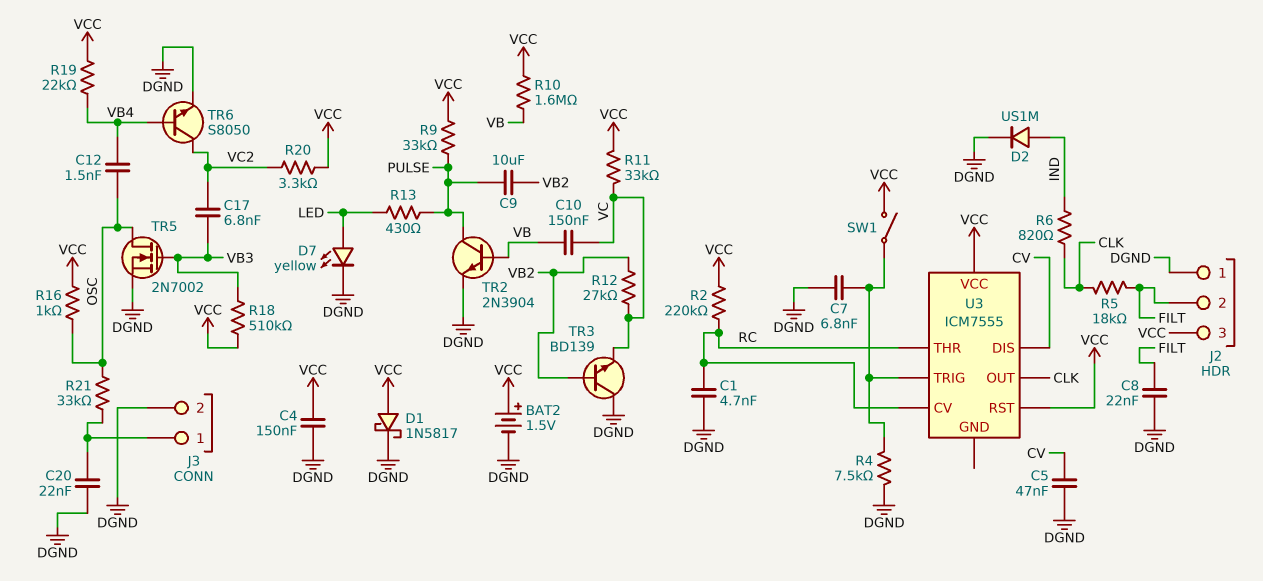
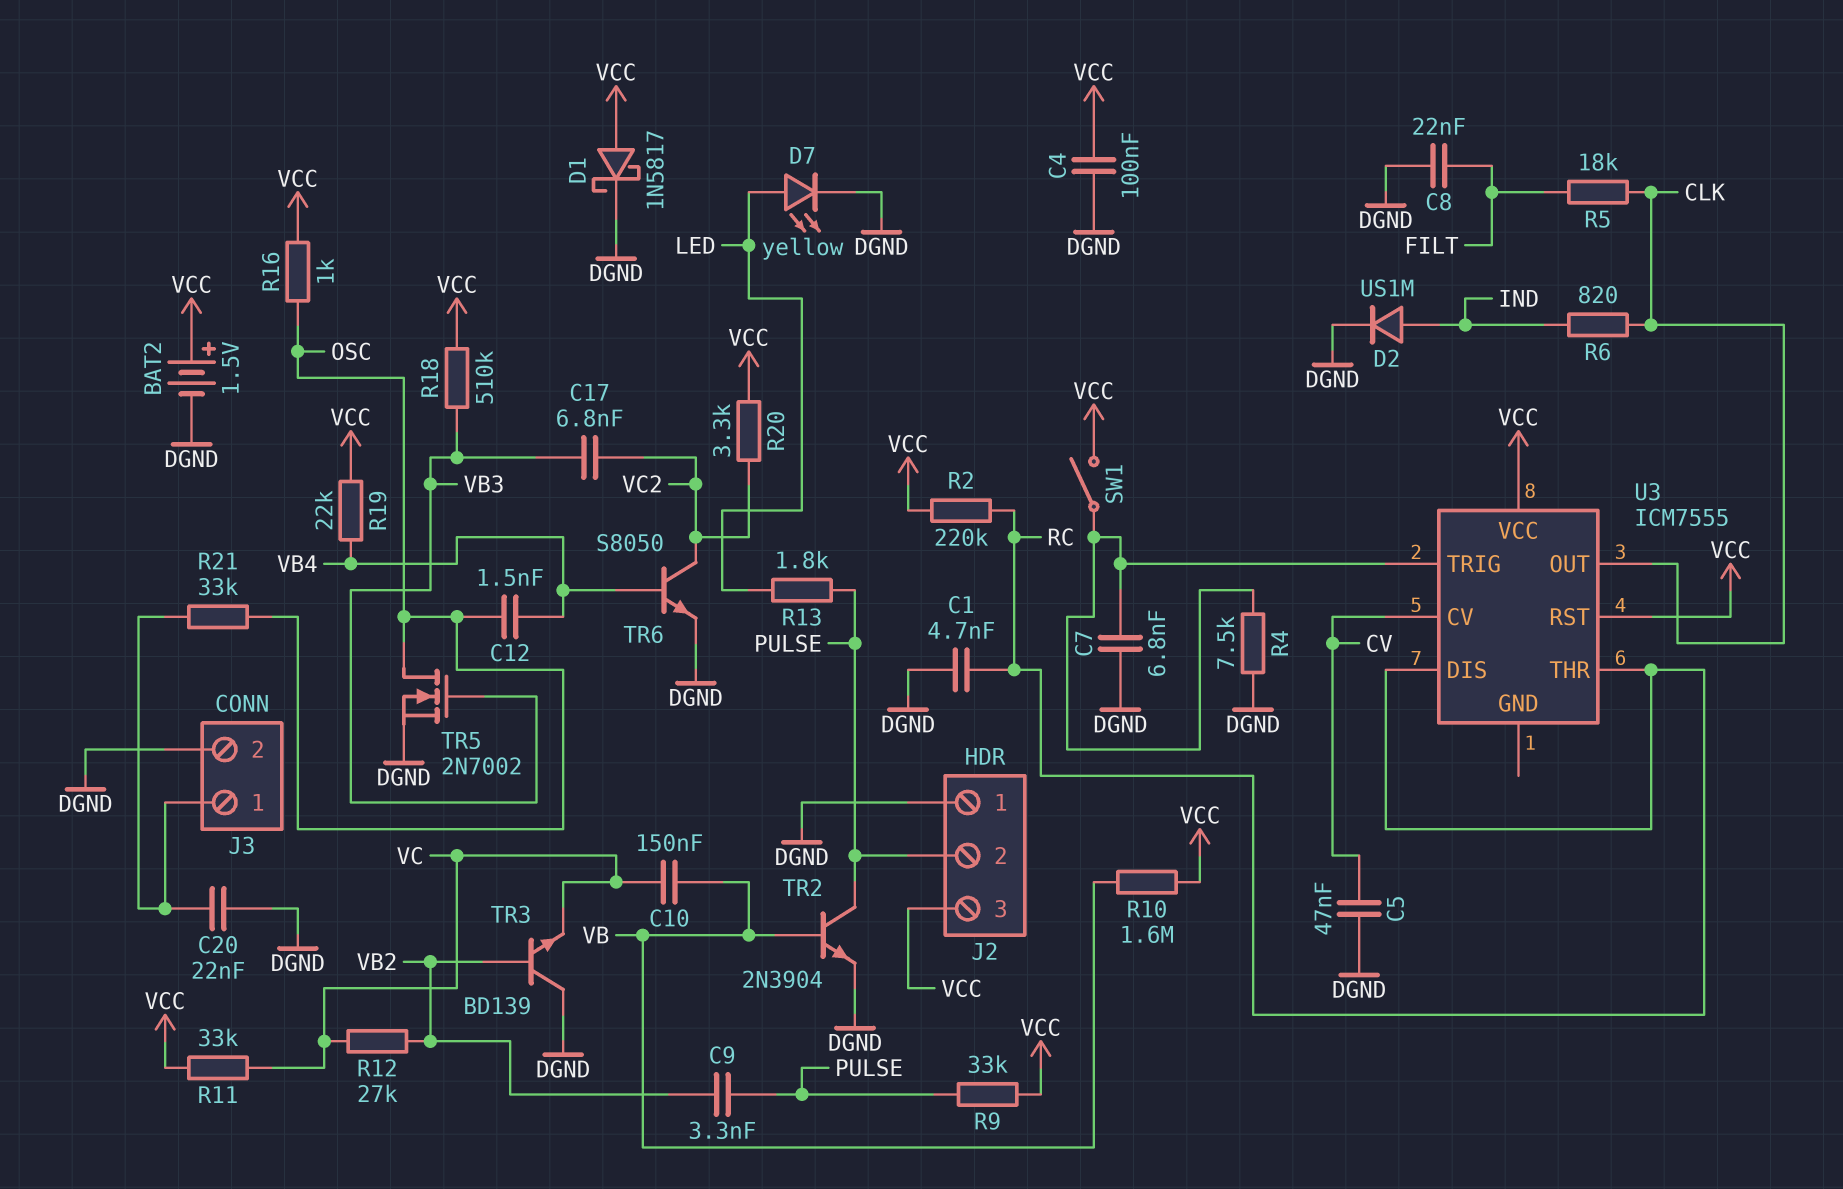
C4: 150nF (DGND, VCC) -> 100nF (DGND, VCC)
C9: 10uF (PULSE, VB2) -> 3.3nF (PULSE, VB2)
J2 pin 2: FILT -> PULSE
R13: 430 (LED, PULSE) -> 1.8k (LED, PULSE)
U3 pin CV: RC -> CV
U3 pin DIS: CV -> RC

